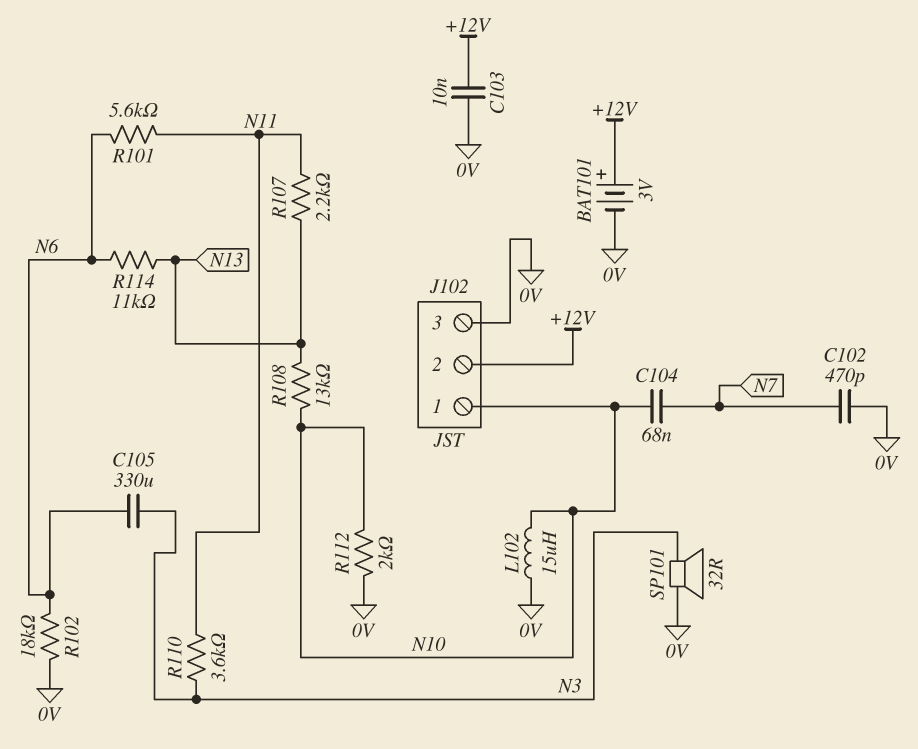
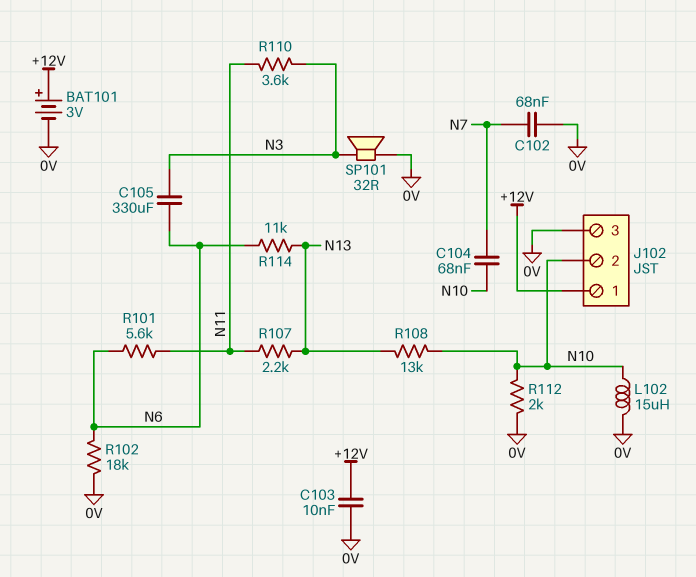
C102: 470pF (0V, N7) -> 68nF (0V, N7)
J102 pin 1: N10 -> +12V
J102 pin 2: +12V -> N10

